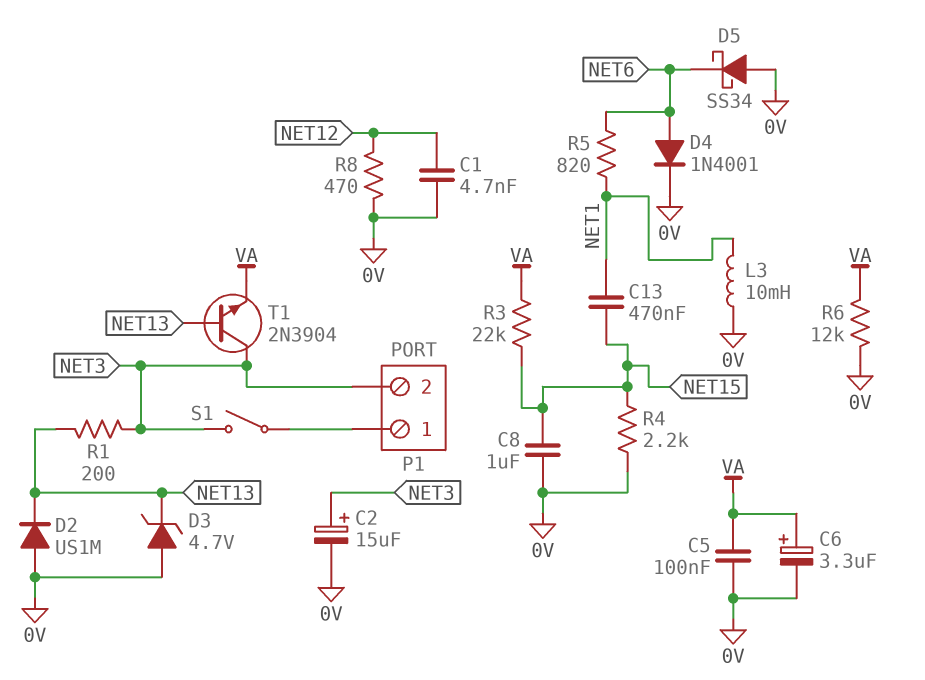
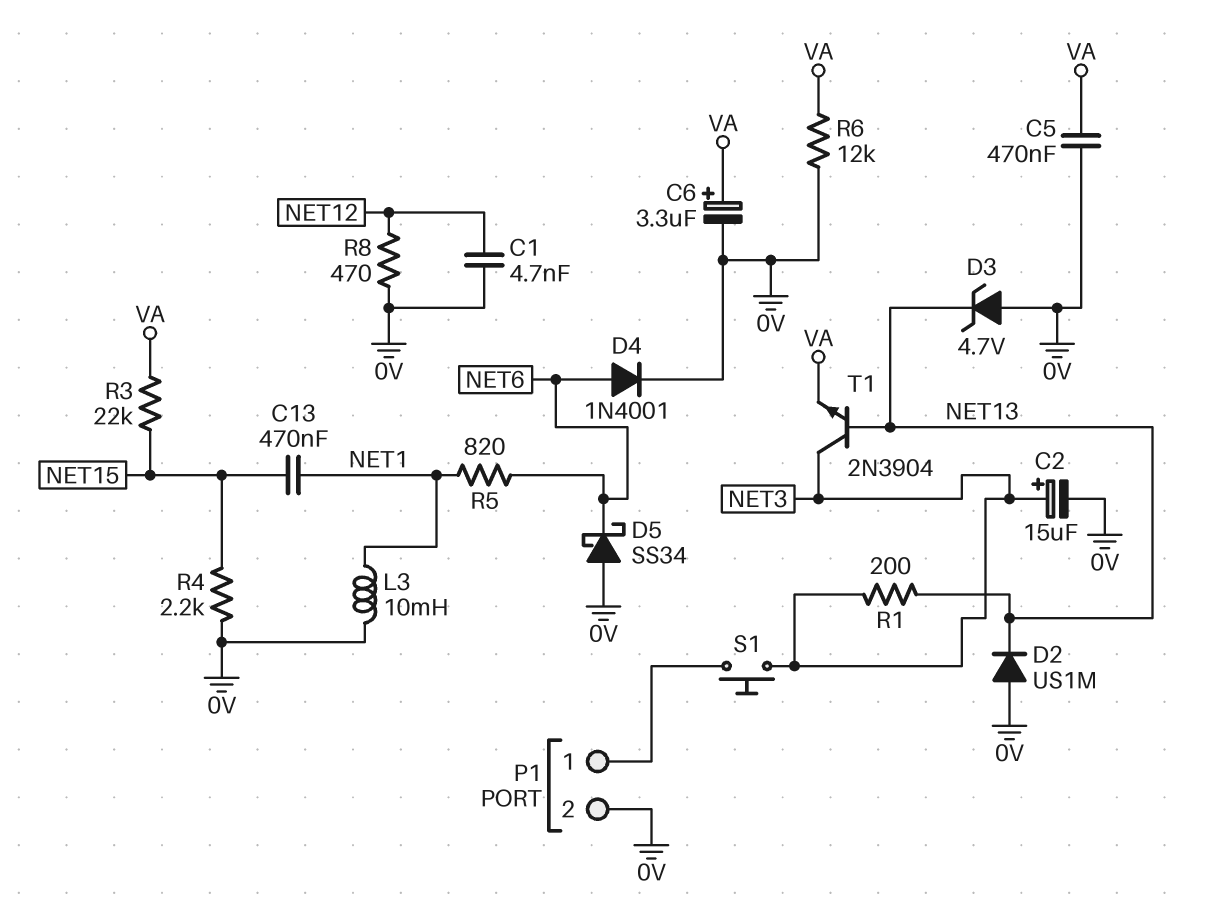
C5: 100nF (0V, VA) -> 470nF (0V, VA)
C8: 1uF (0V, NET15) -> none
P1 pin 2: NET3 -> 0V
S1: switch (NET3, P1/1) -> button (NET3, P1/1)

